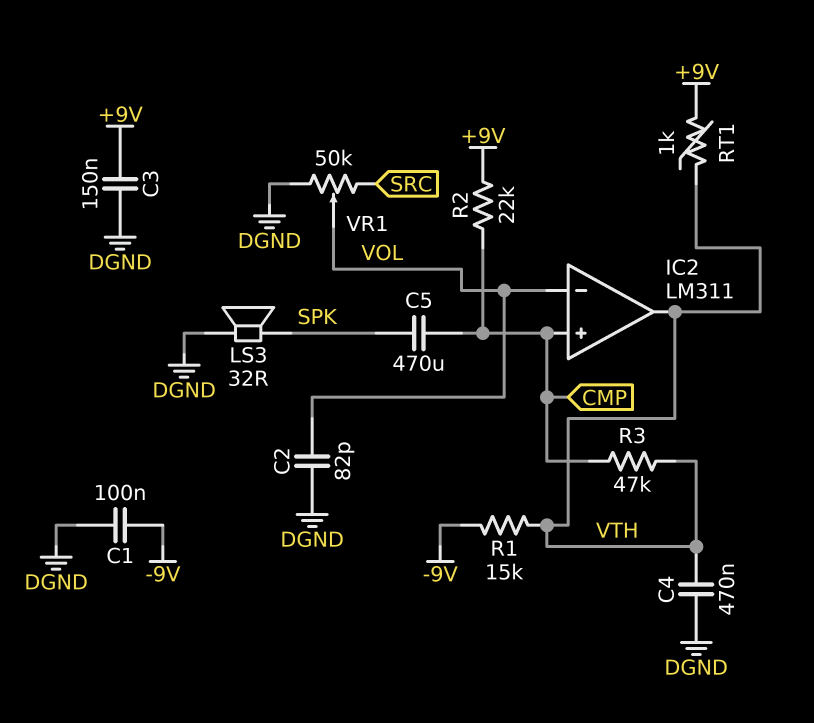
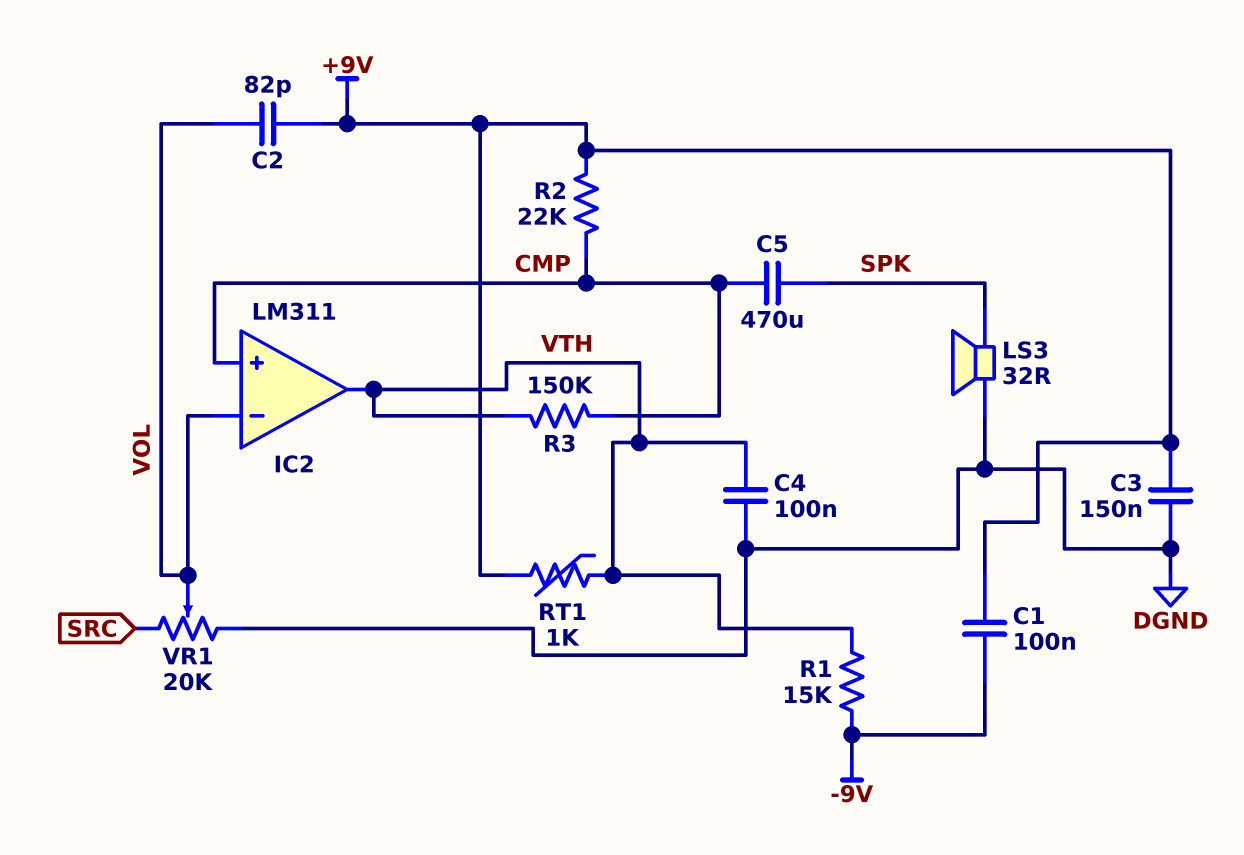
C1: 100nF (-9V, DGND) -> 100nF (+9V, -9V)
C2: 82pF (DGND, VOL) -> 82pF (+9V, VOL)
C4: 470nF (DGND, VTH) -> 100nF (DGND, VTH)
R3: 47k (CMP, VTH) -> 150k (CMP, VTH)
VR1: 50k (DGND, SRC, wiper VOL) -> 20k (DGND, SRC, wiper VOL)

